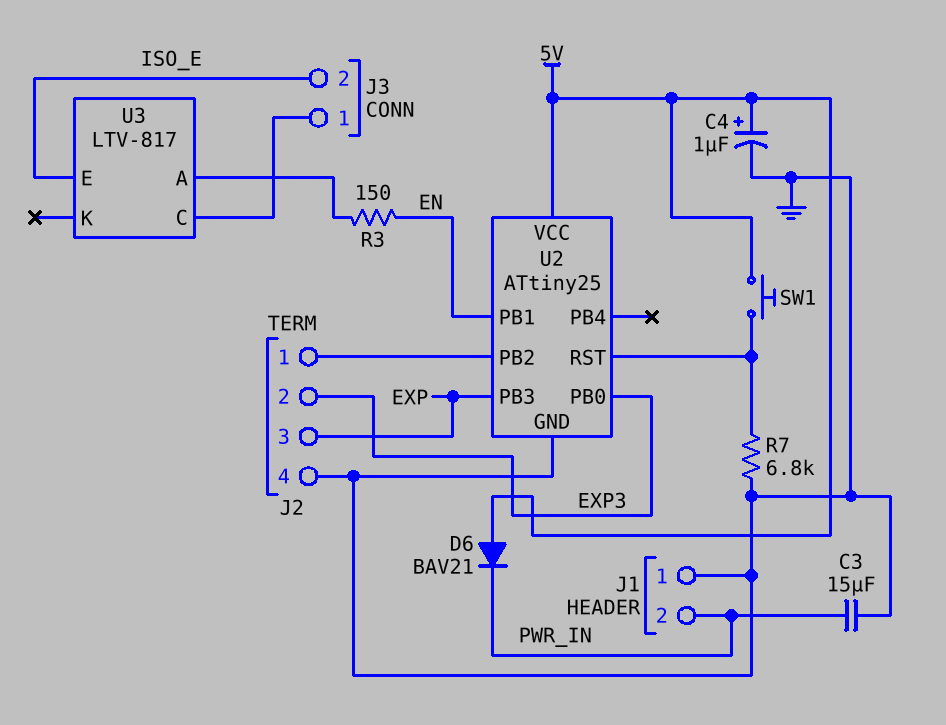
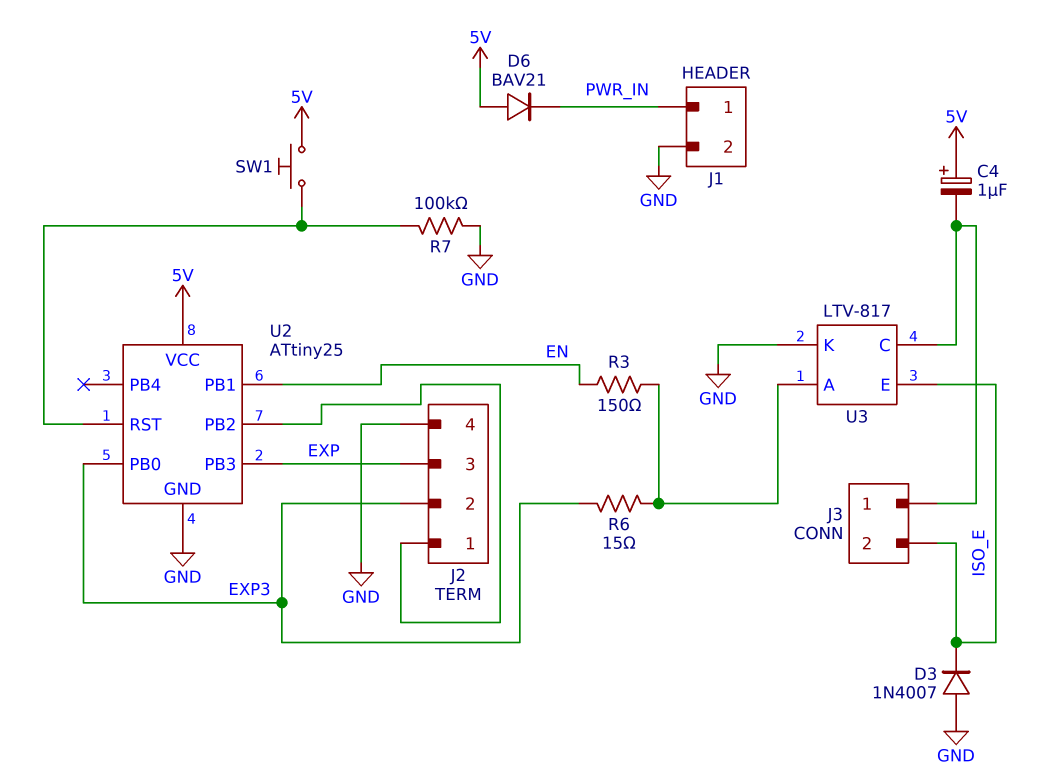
C3: 15uF (GND, PWR_IN) -> none
C4: 1uF (plus 5V, minus GND) -> 1uF (plus 5V, minus J3/1)
D3: none -> diode 1N4007 (A GND, K ISO_E)
J1 pin 1: GND -> PWR_IN
J1 pin 2: PWR_IN -> GND
R6: none -> 15 (EXP3, U3/A)
R7: 6.8k (GND, U2/RST) -> 100k (GND, U2/RST)
U3 pin K: none -> GND

